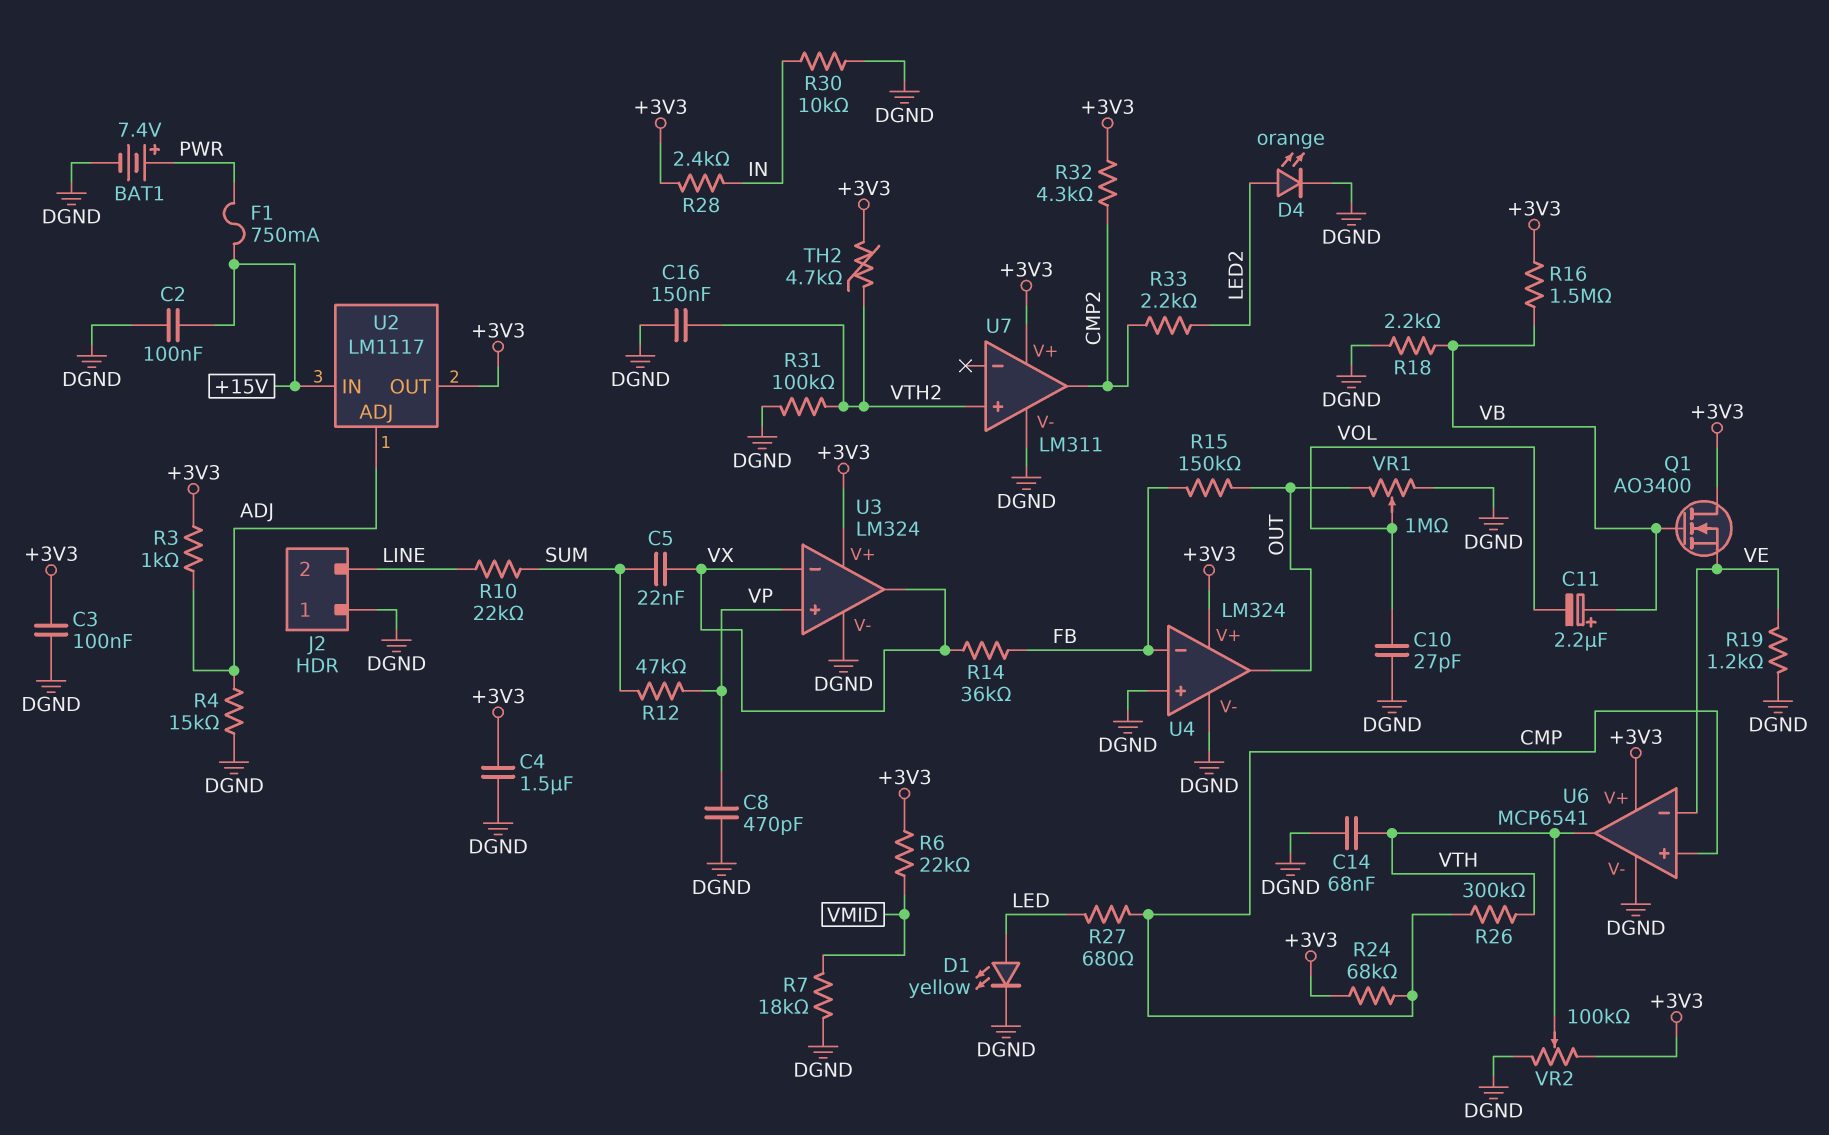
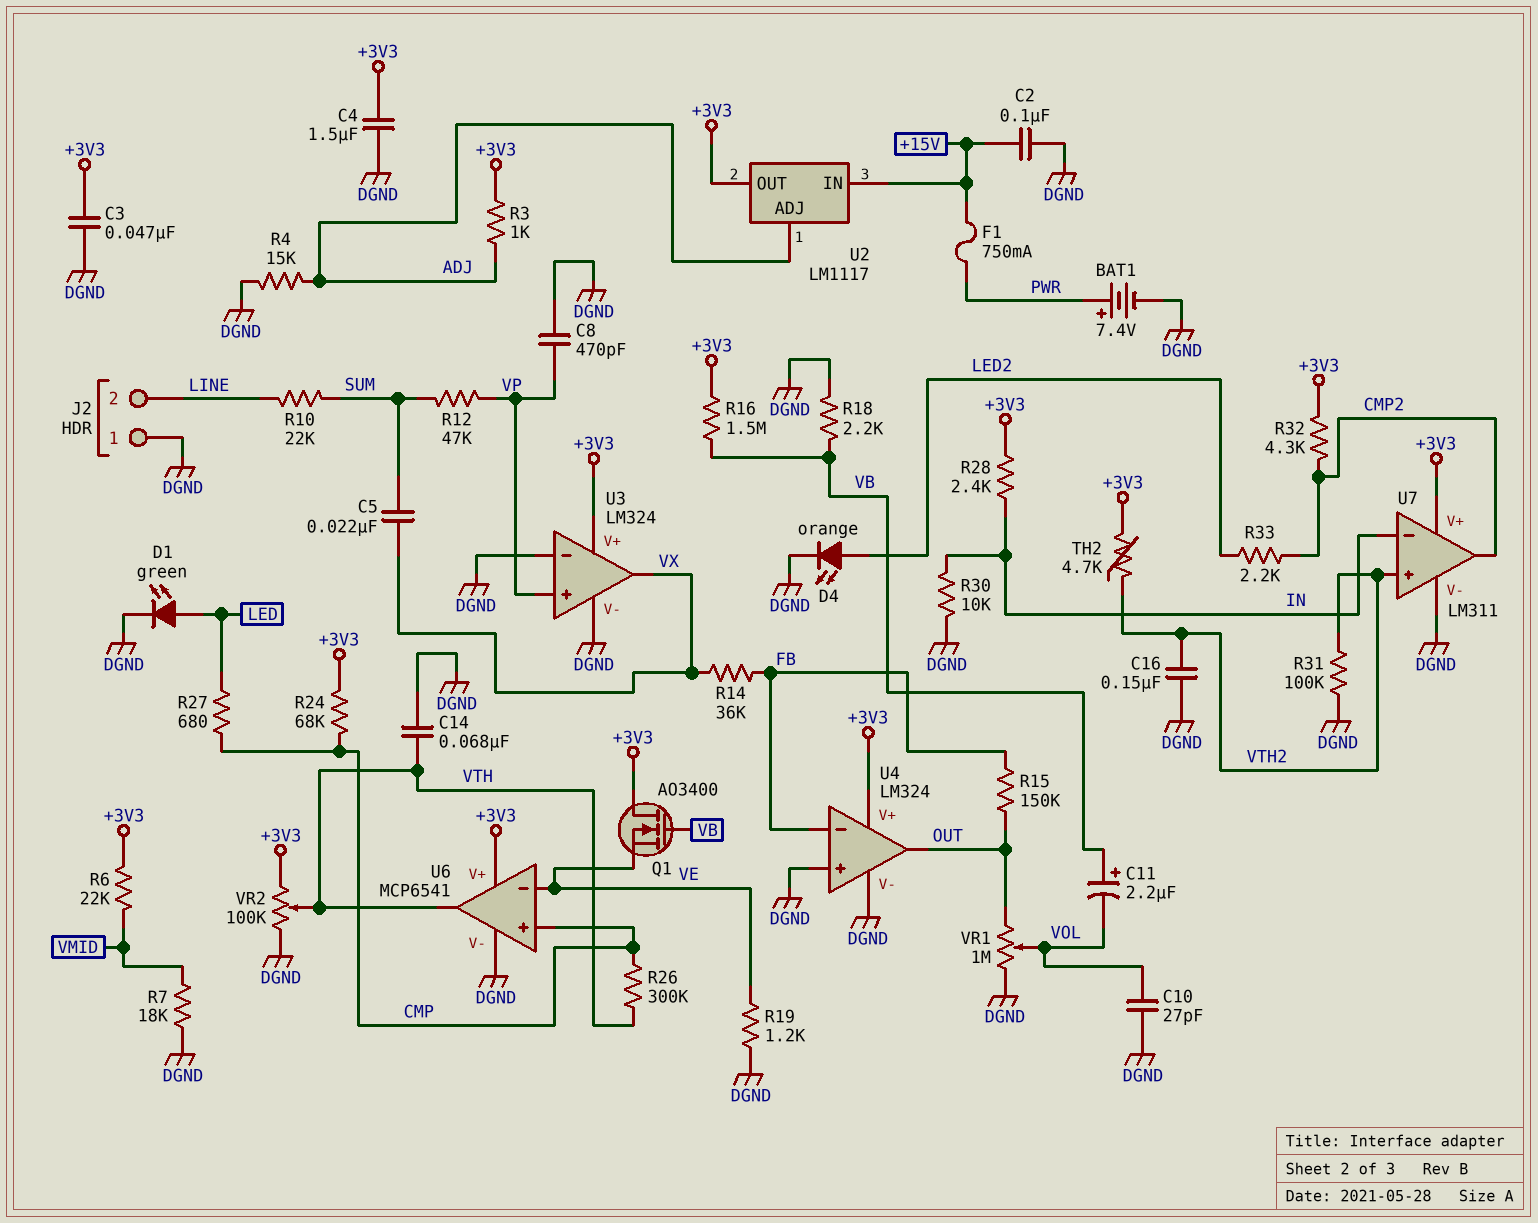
C3: 100nF (+3V3, DGND) -> 47nF (+3V3, DGND)
D1: LED yellow (A LED, K DGND) -> LED green (A LED, K DGND)
U3 pin in-: VX -> DGND
U7 pin in-: none -> IN

